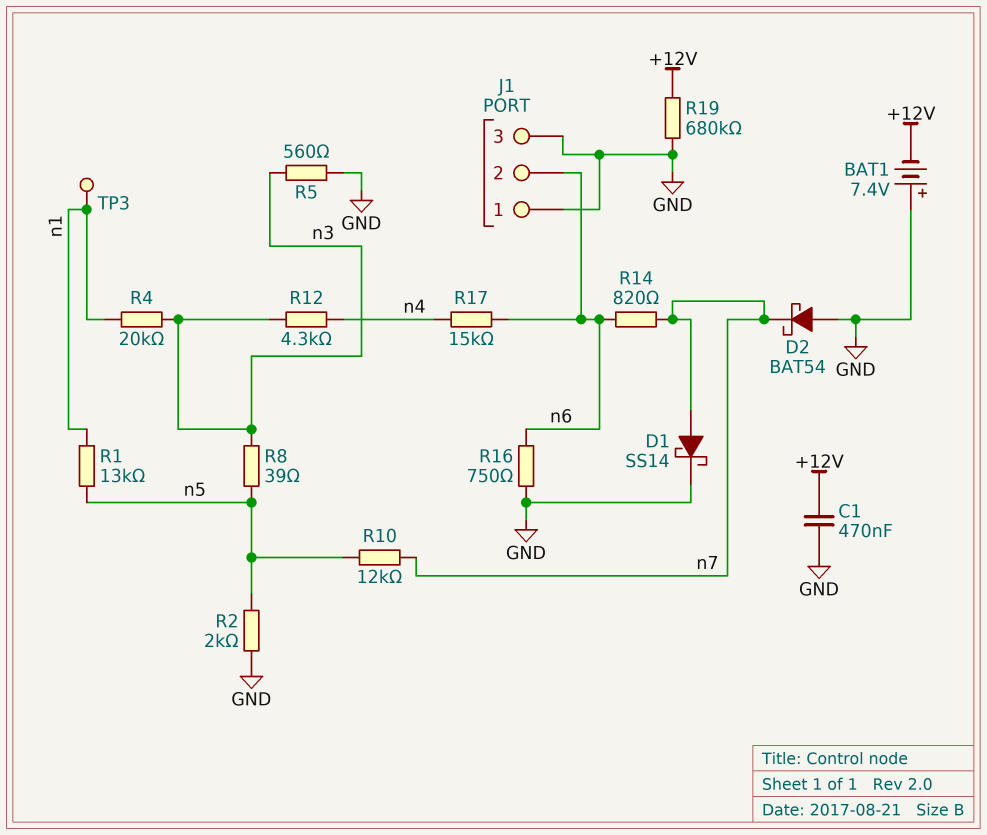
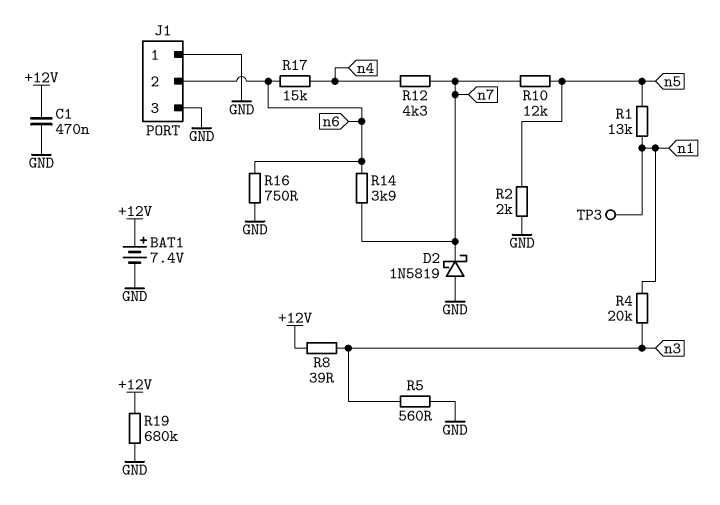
BAT1: 7.4V (plus GND, minus +12V) -> 7.4V (plus +12V, minus GND)
D1: schottky SS14 (A n7, K GND) -> none
D2: schottky BAT54 (A GND, K n7) -> schottky 1N5819 (A GND, K n7)
R8: 39 (n3, n5) -> 39 (+12V, n3)
R12: 4.3k (n3, n4) -> 4.3k (n4, n7)
R14: 820 (n6, n7) -> 3.9k (n6, n7)

